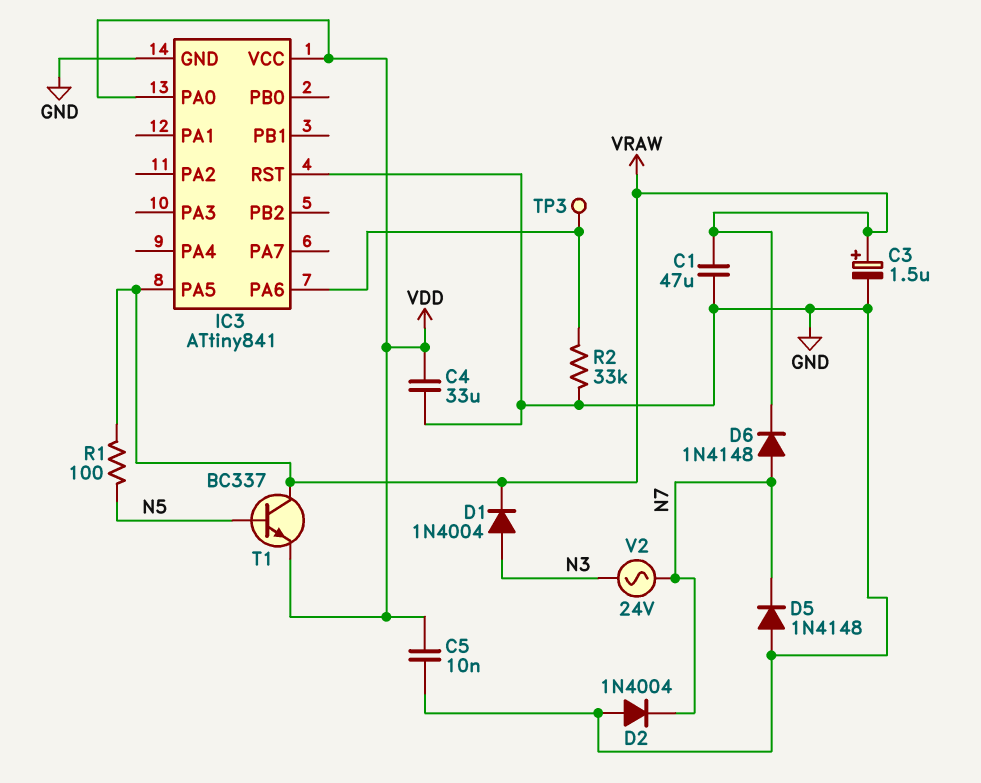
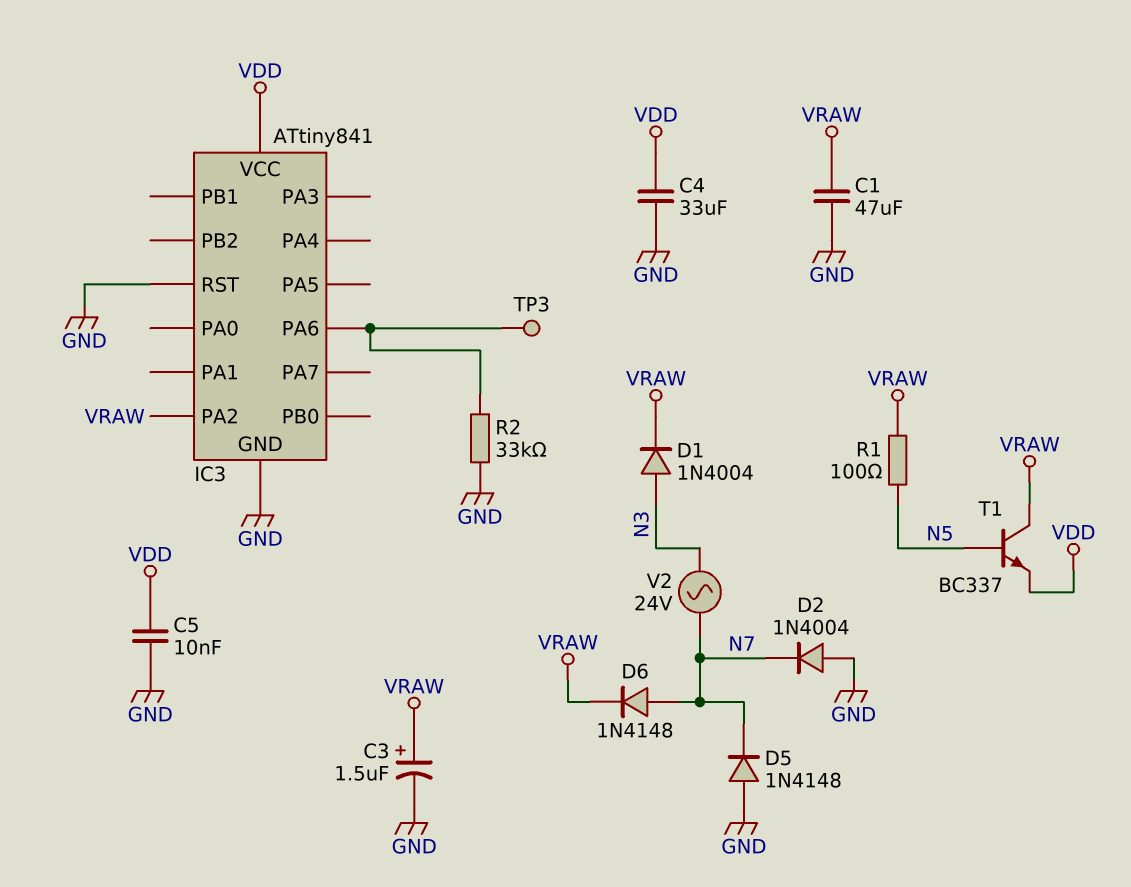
IC3 pin PA0: VDD -> none
IC3 pin PA2: none -> VRAW
IC3 pin PA5: VRAW -> none

